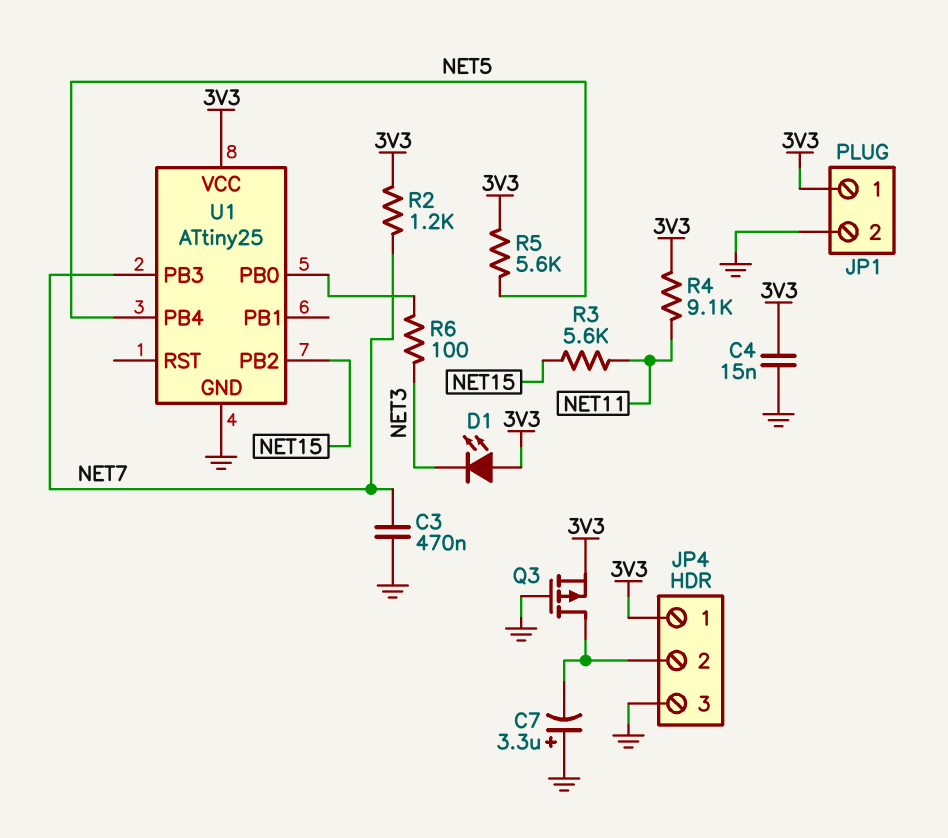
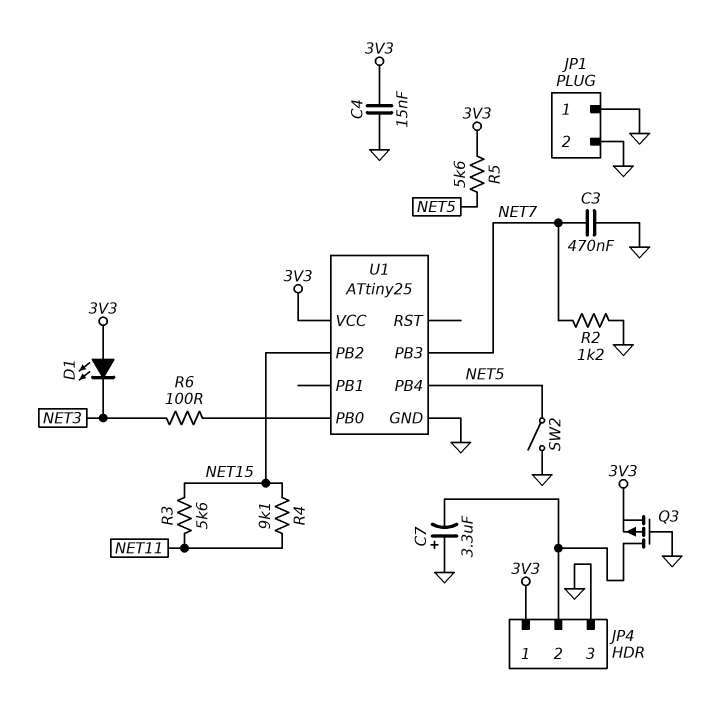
JP1 pin 1: 3V3 -> GND
R2: 1.2k (3V3, NET7) -> 1.2k (GND, NET7)
R4: 9.1k (3V3, NET11) -> 9.1k (NET11, NET15)
SW2: none -> switch (GND, NET5)

